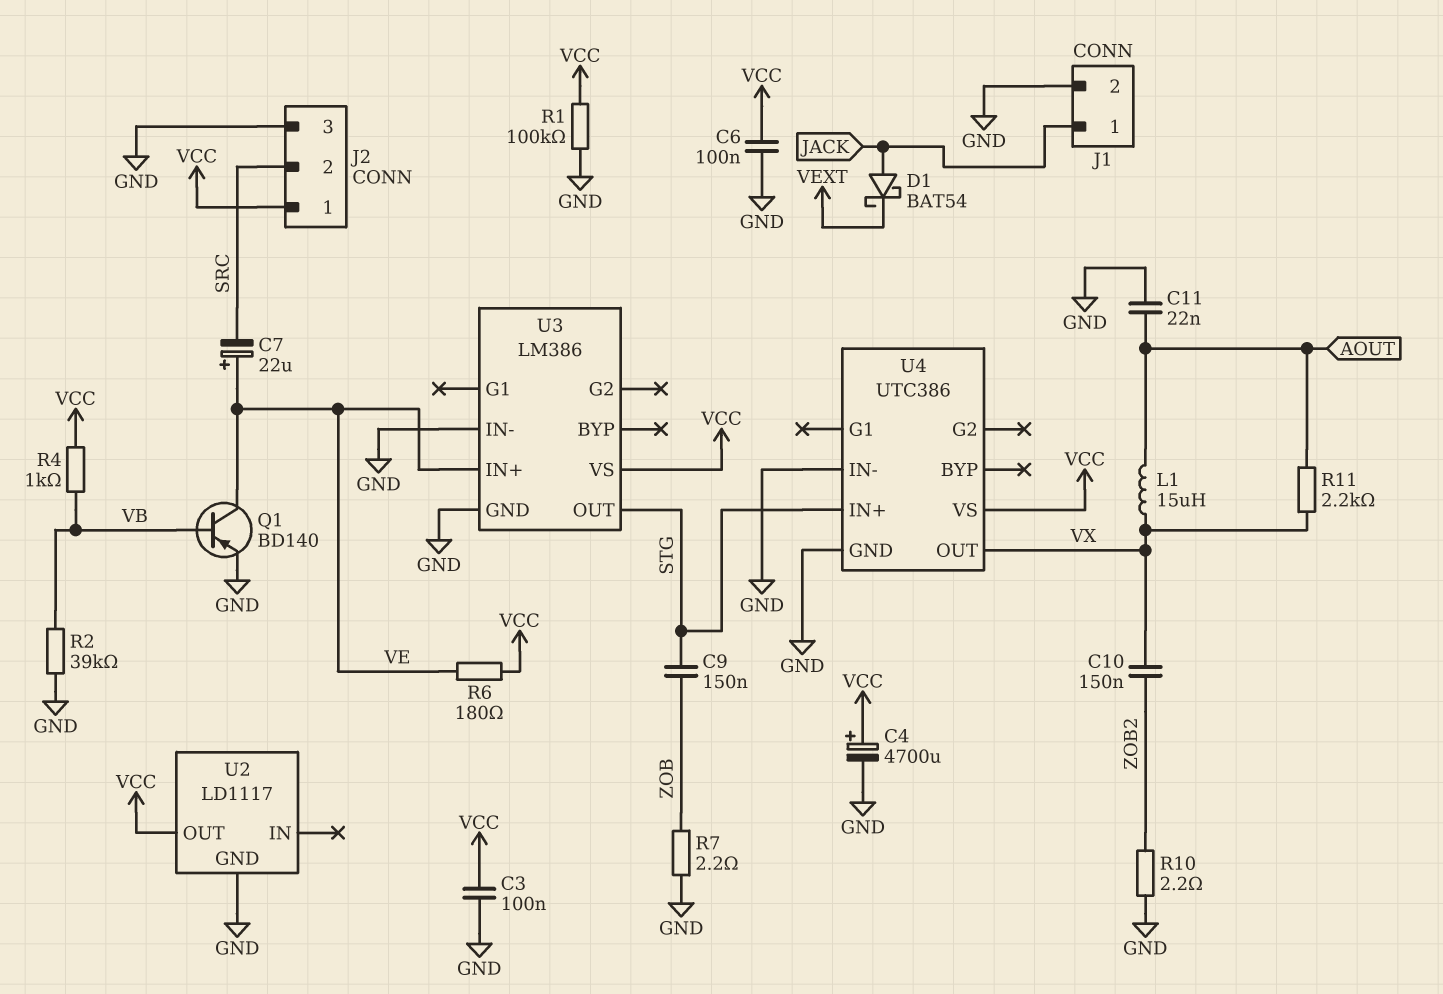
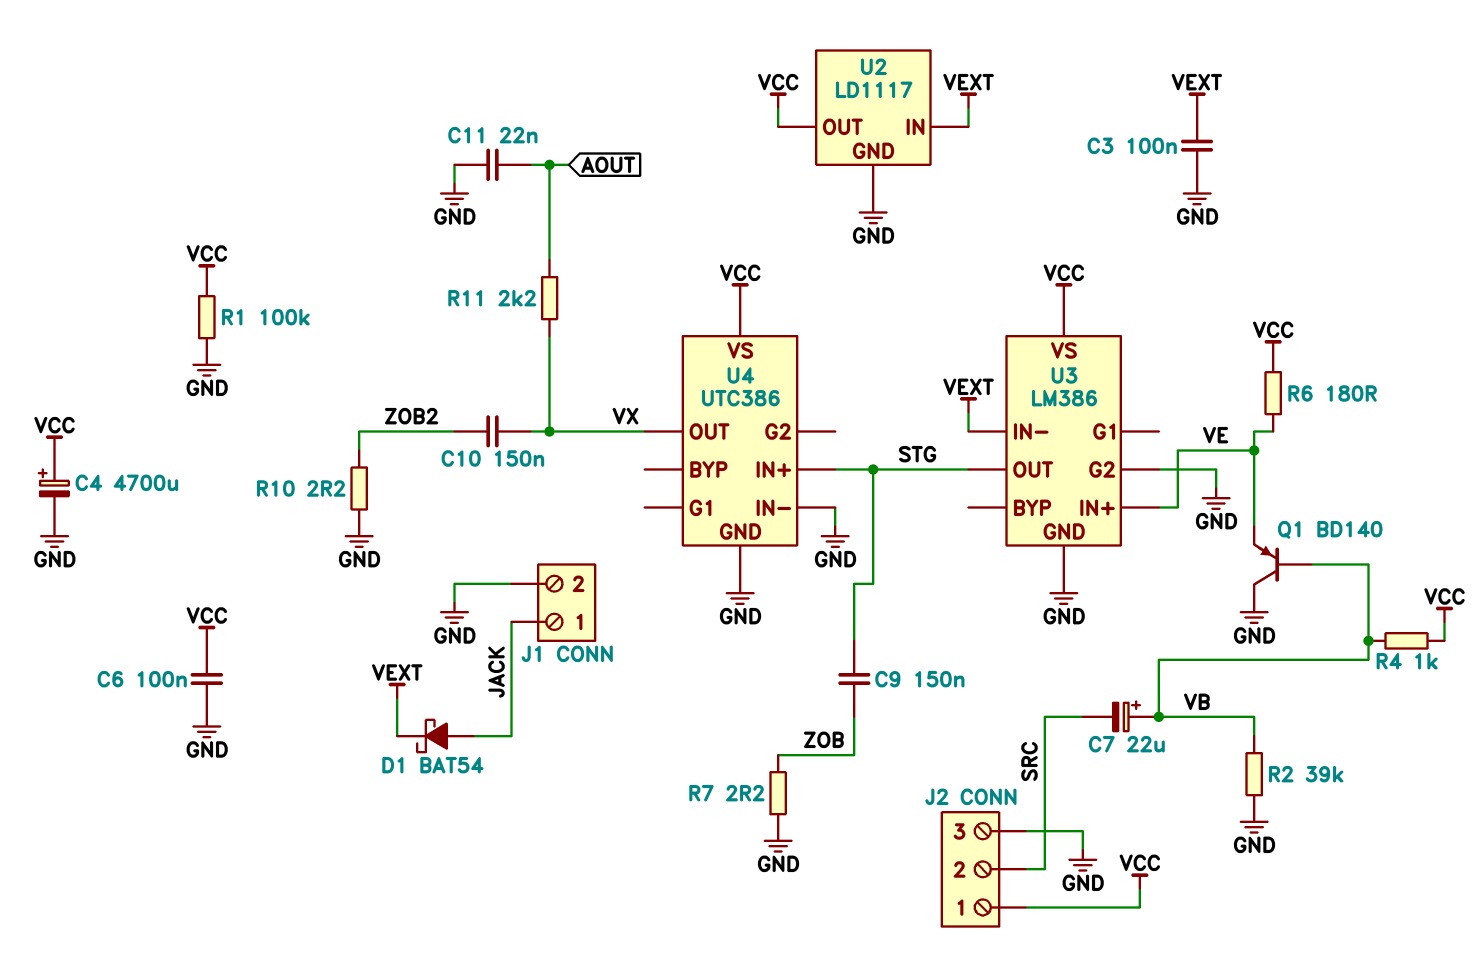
C3: 100nF (GND, VCC) -> 100nF (GND, VEXT)
C7: 22uF (plus VE, minus SRC) -> 22uF (plus VB, minus SRC)
L1: 15uH (AOUT, VX) -> none
Q1: PNP BD140 (B VB, C VE, E GND) -> PNP BD140 (B VB, C GND, E VE)
U2 pin IN: none -> VEXT
U3 pin G2: none -> GND
U3 pin IN-: GND -> VEXT

